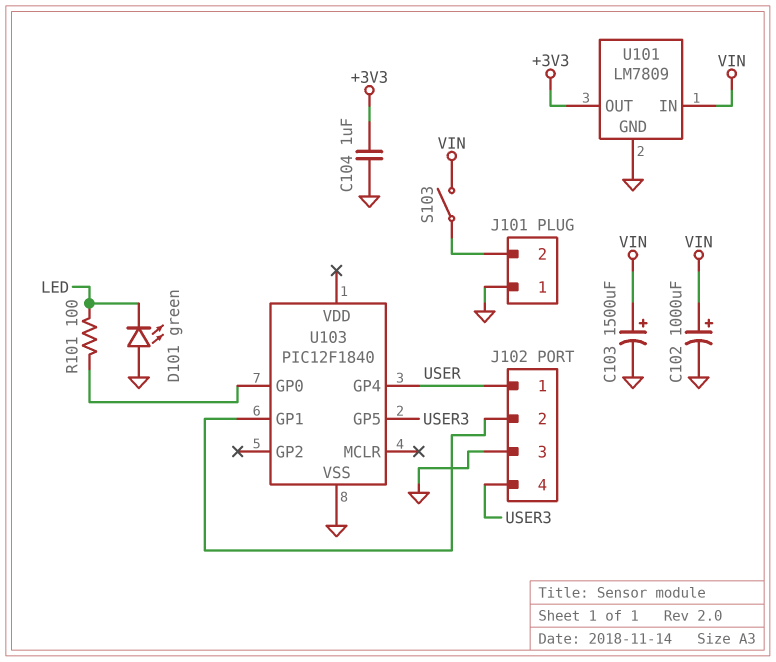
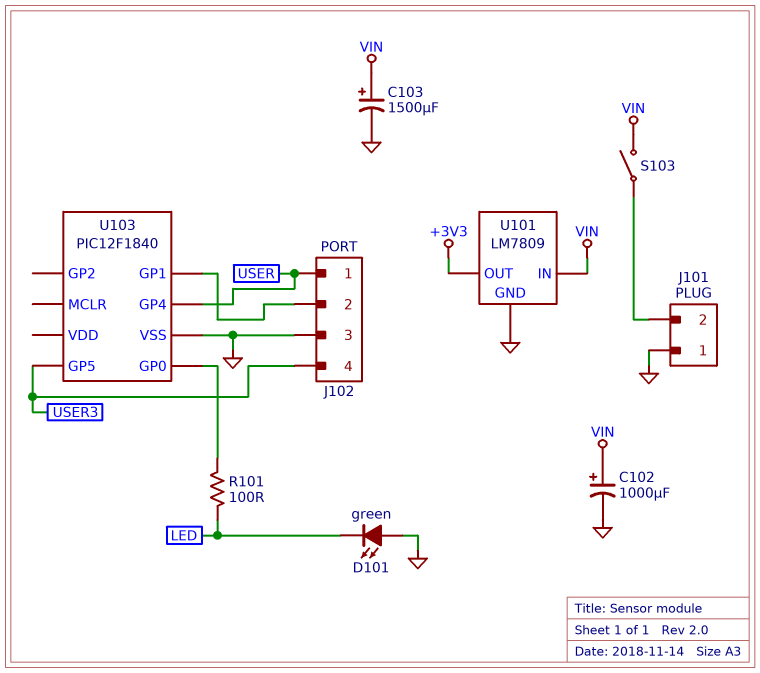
C104: 1uF (+3V3, GND) -> none

